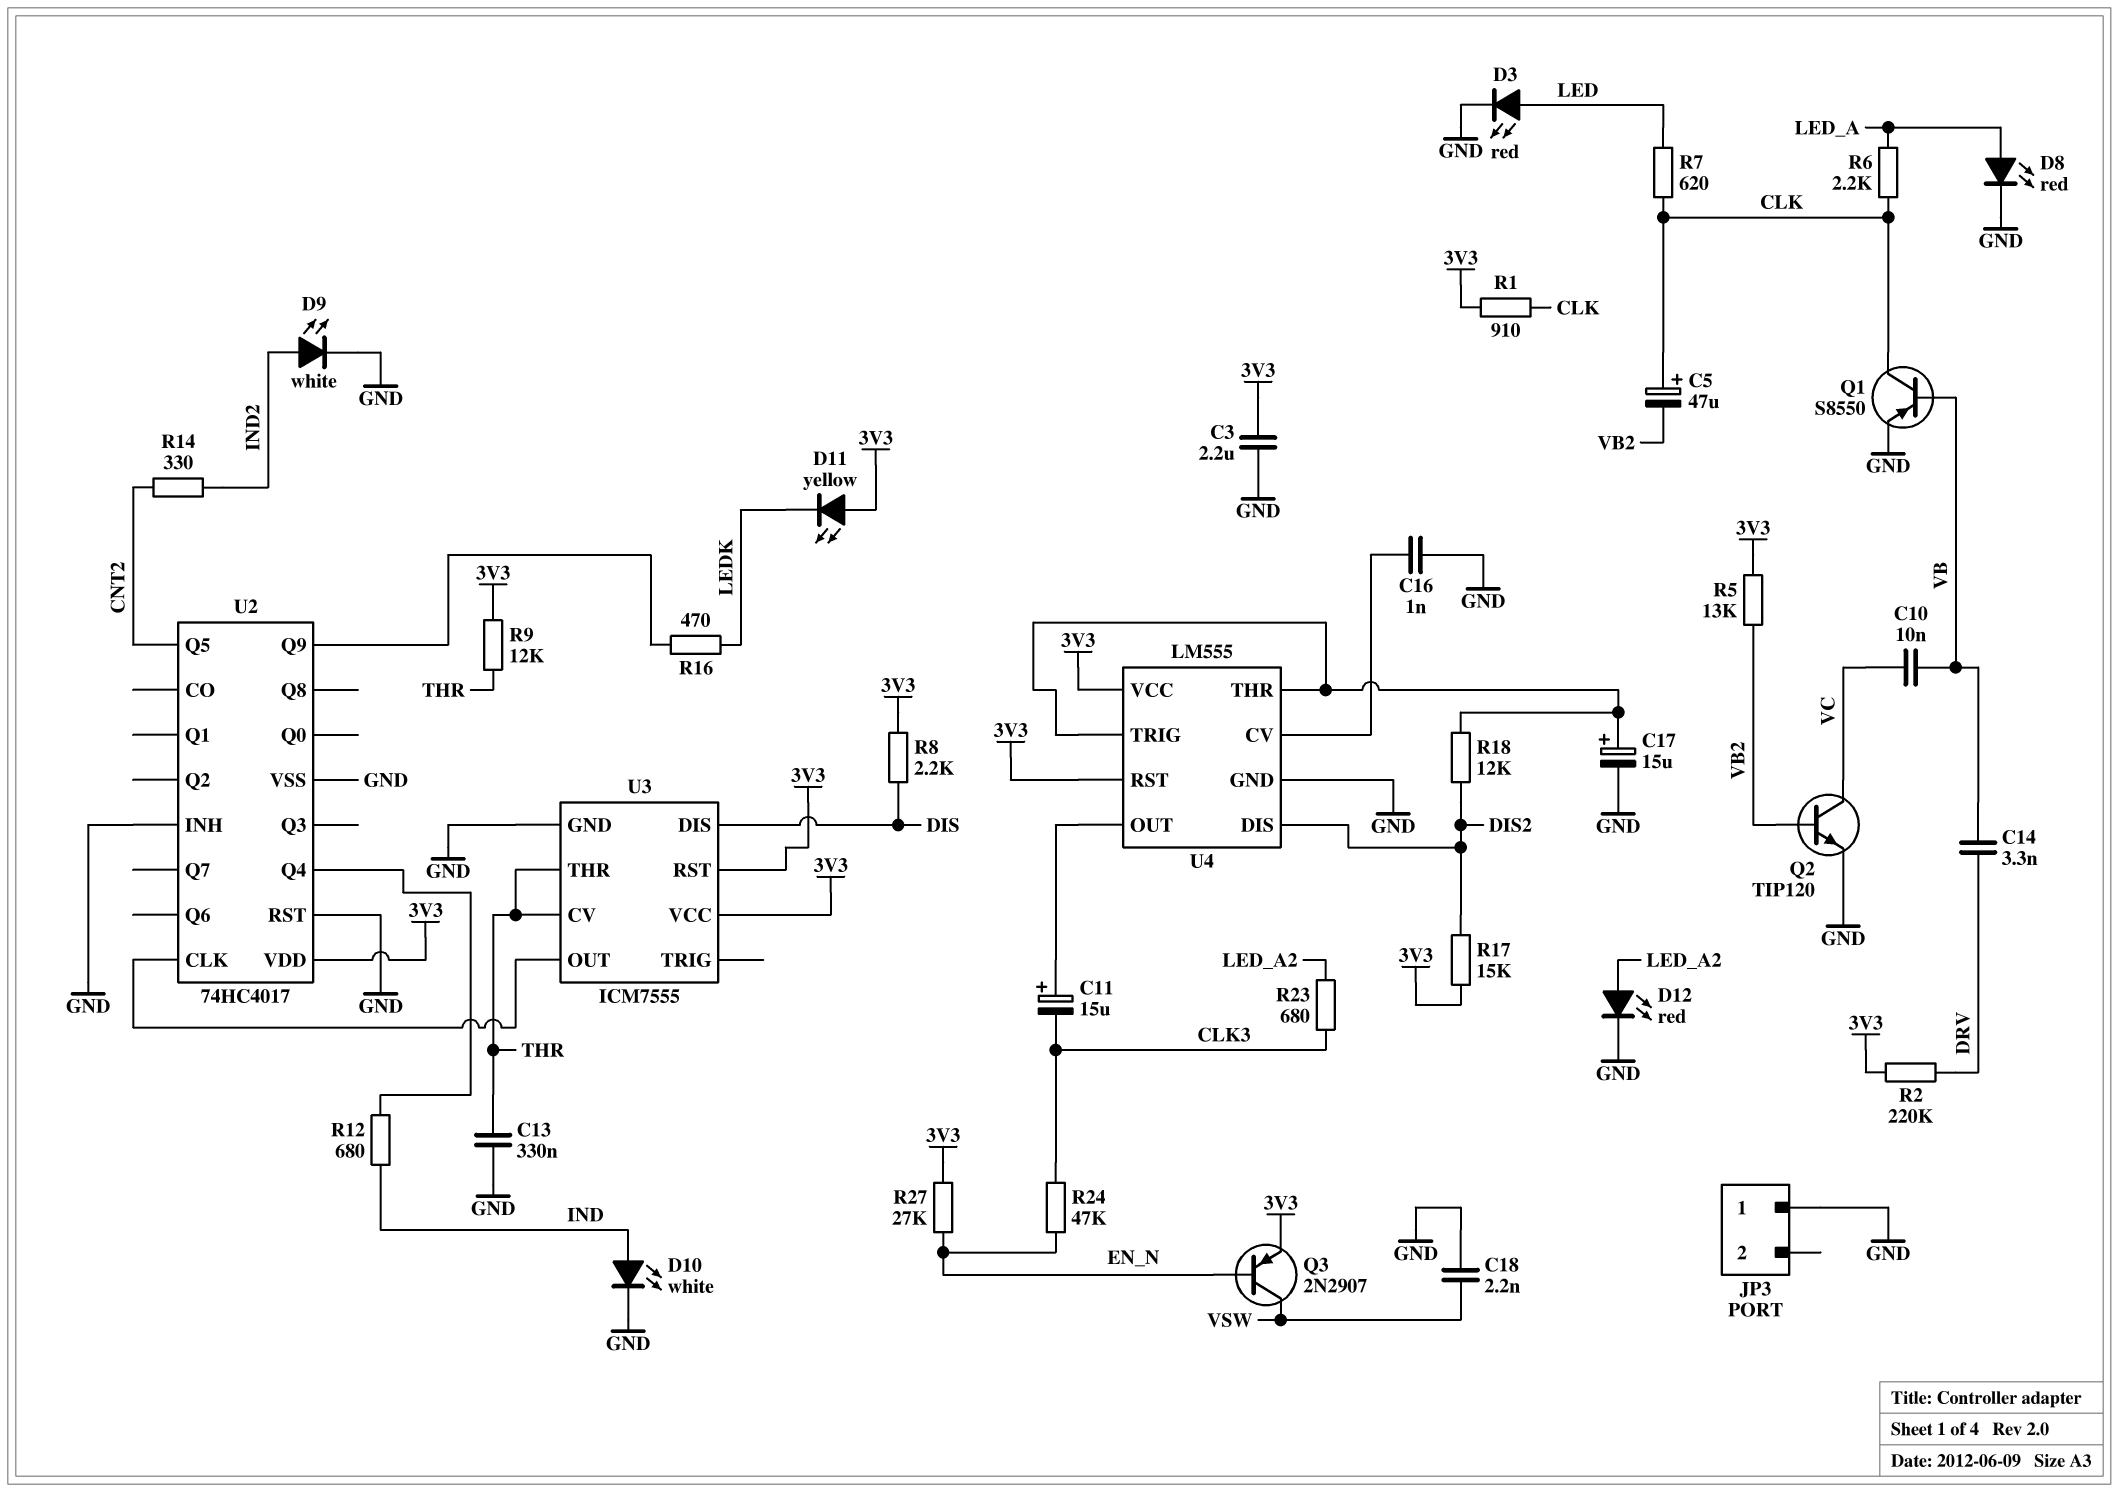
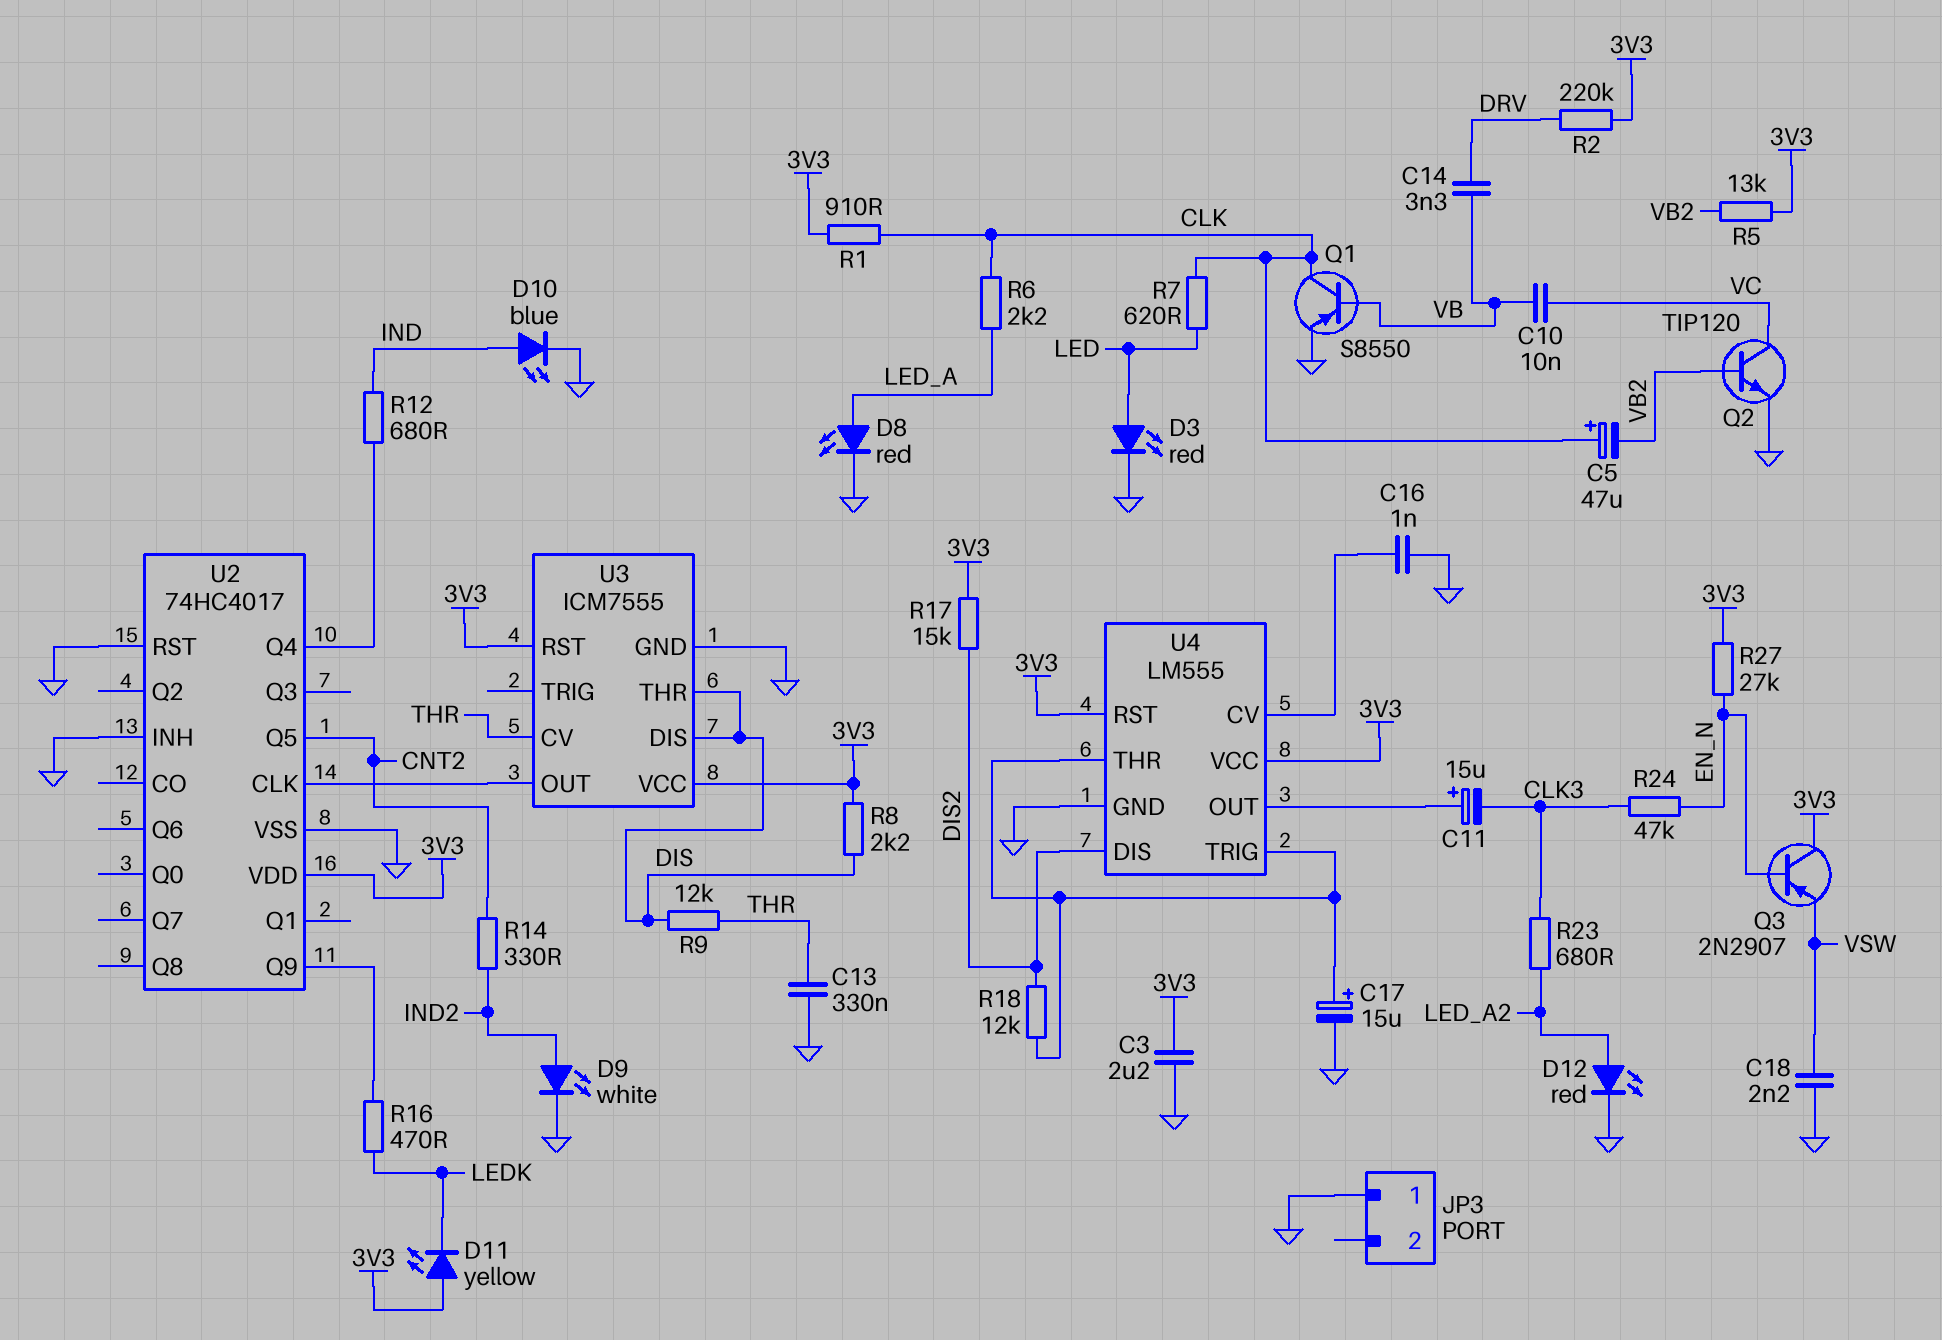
D10: LED white (A IND, K GND) -> LED blue (A IND, K GND)
Q3: PNP 2N2907 (B EN_N, C VSW, E 3V3) -> PNP 2N2907 (B EN_N, C 3V3, E VSW)
R9: 12k (3V3, THR) -> 12k (DIS, THR)
U3 pin THR: THR -> DIS

